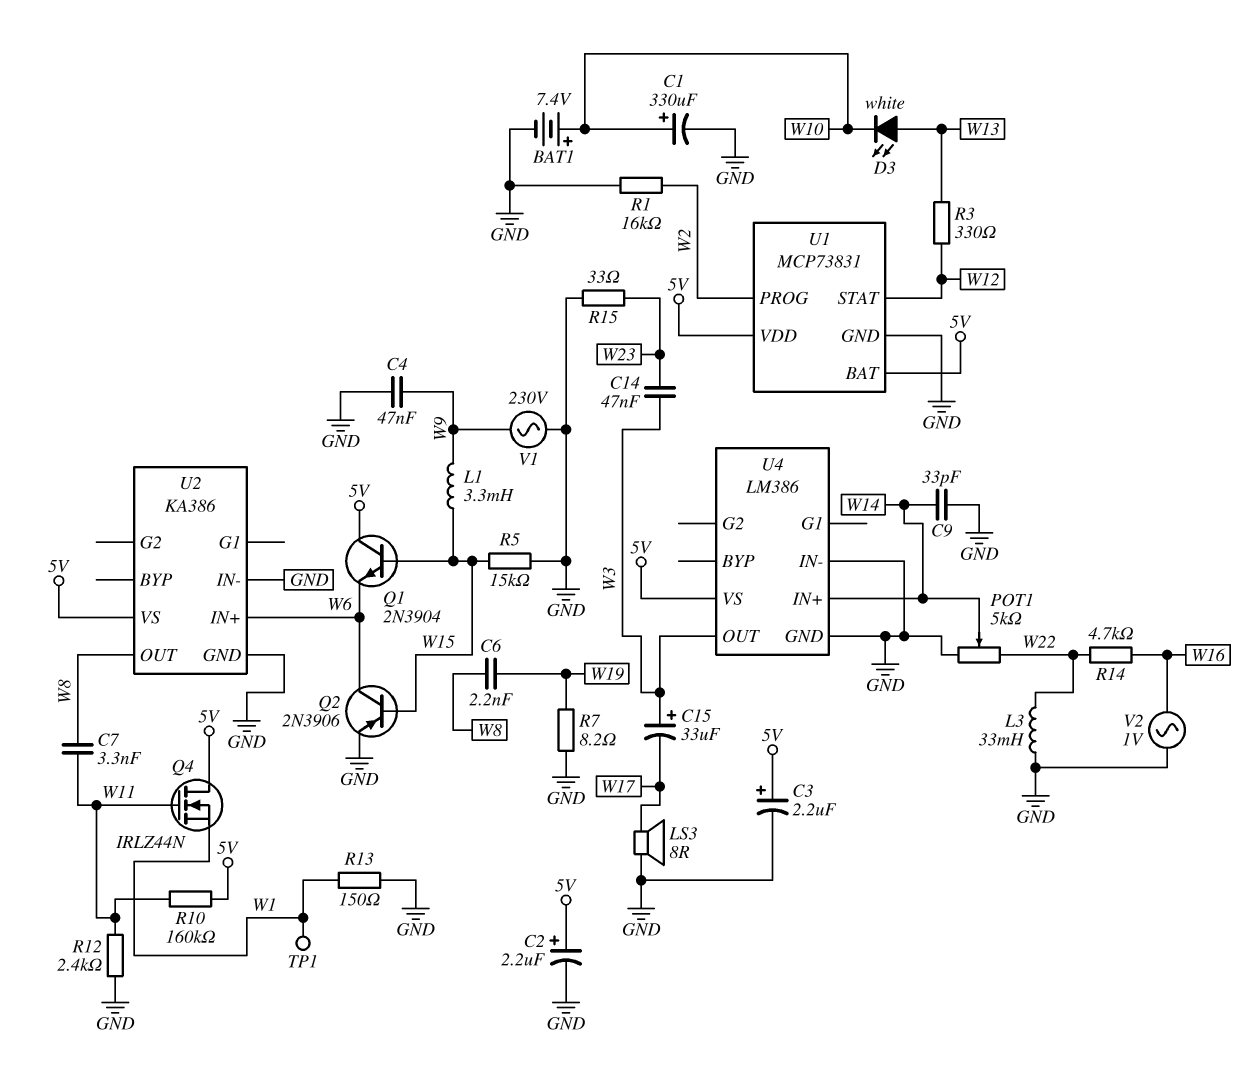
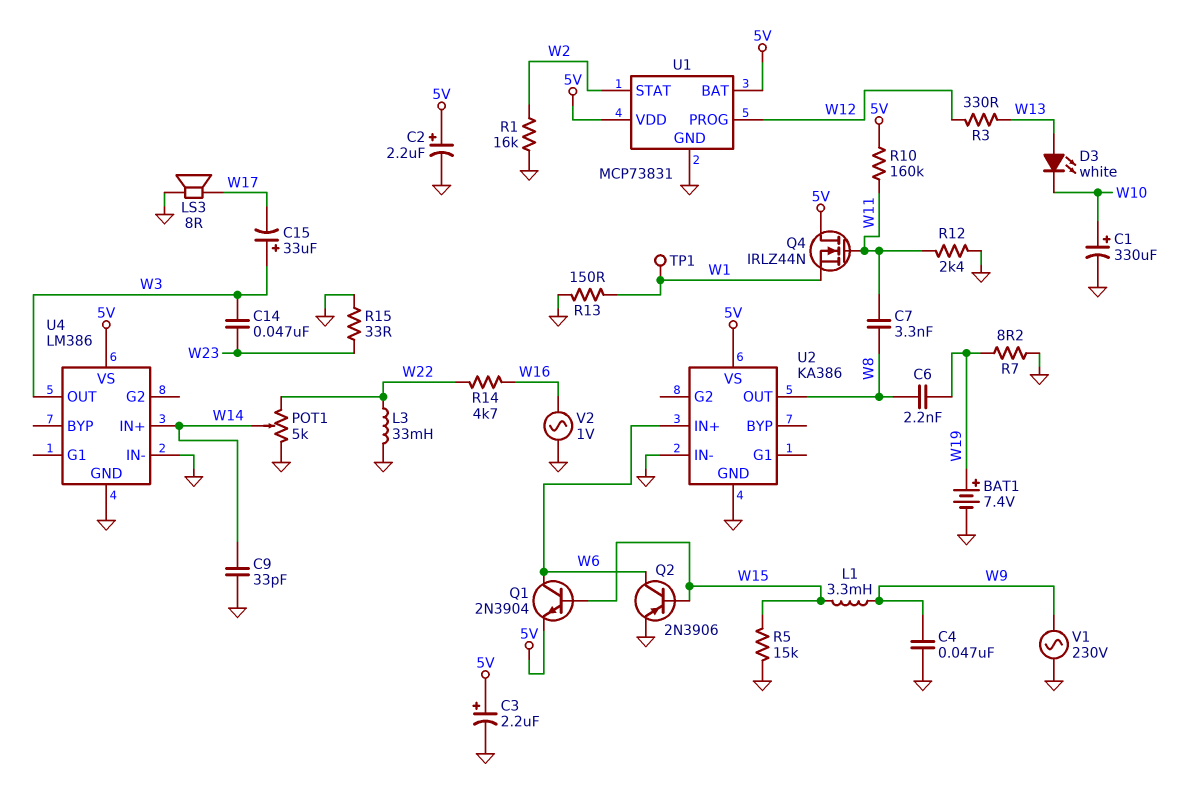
BAT1: 7.4V (plus W10, minus GND) -> 7.4V (plus W19, minus GND)
Q1: NPN 2N3904 (B W15, C 5V, E W6) -> NPN 2N3904 (B W15, C W6, E 5V)
U1 pin PROG: W2 -> W12
U1 pin STAT: W12 -> W2

